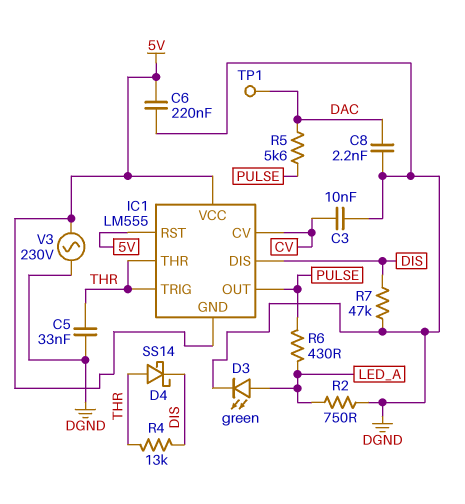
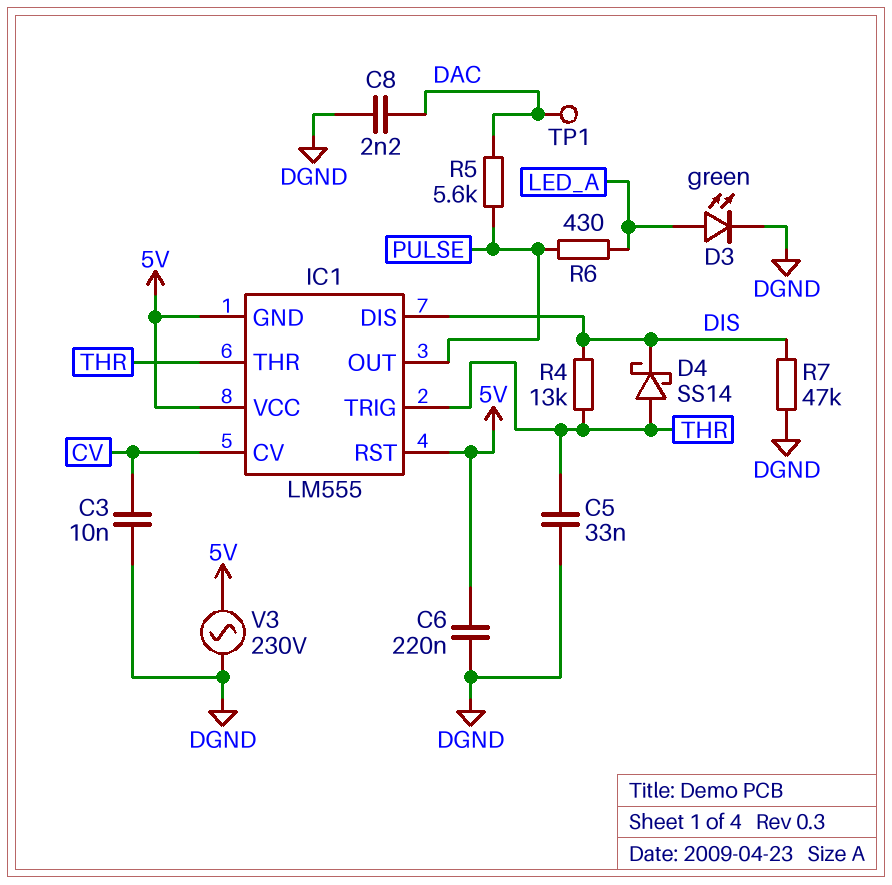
R2: 750 (DGND, LED_A) -> none

